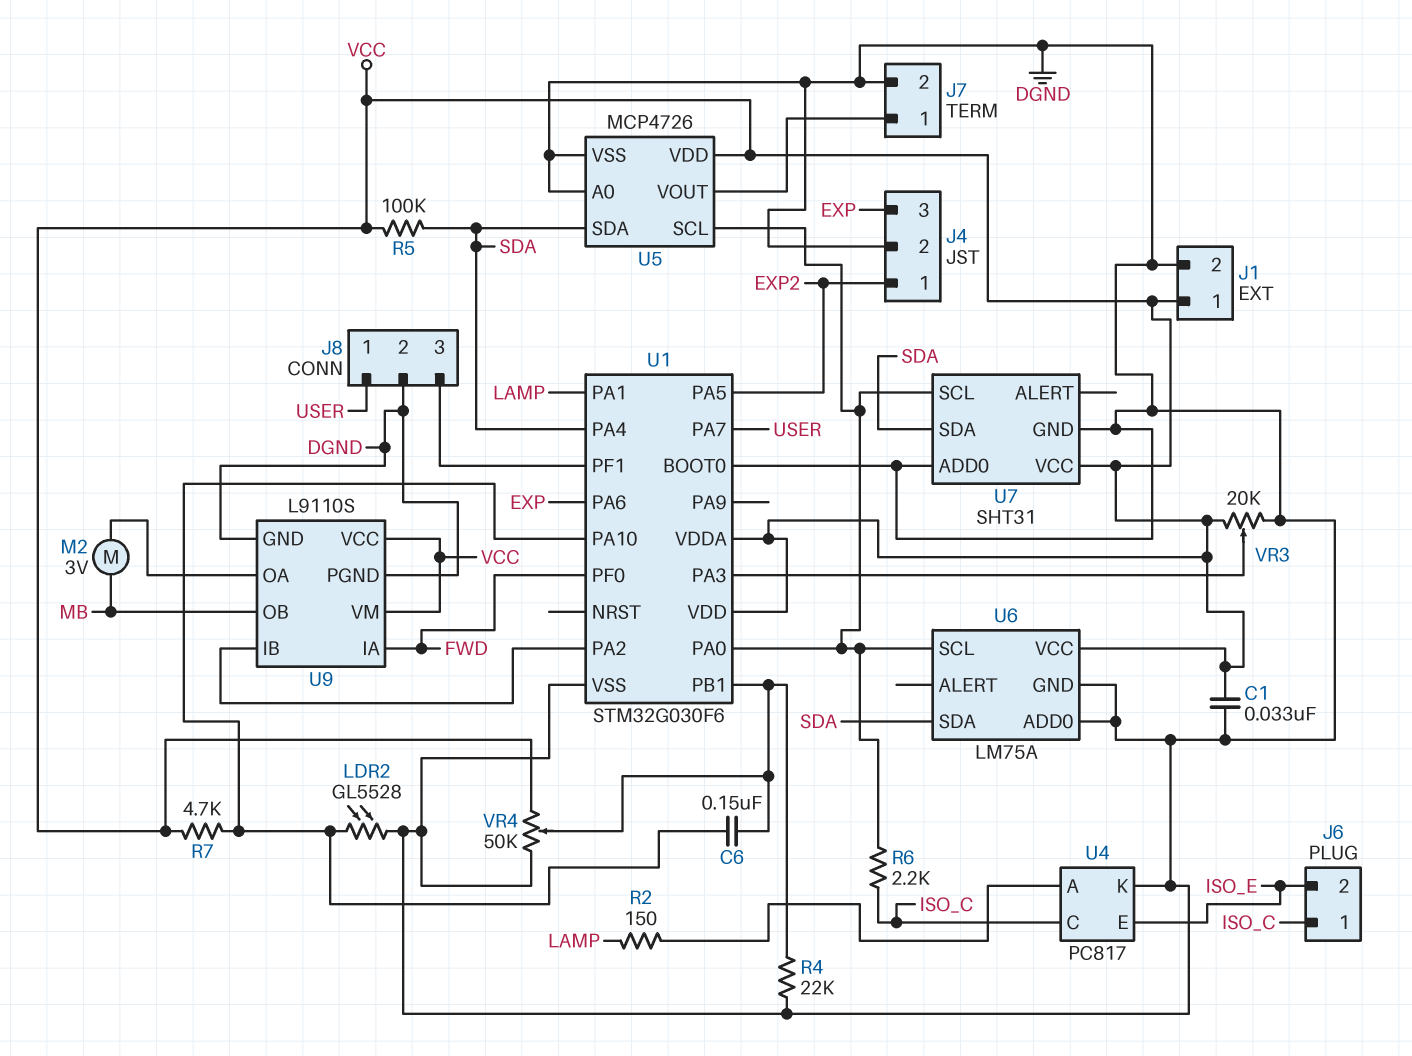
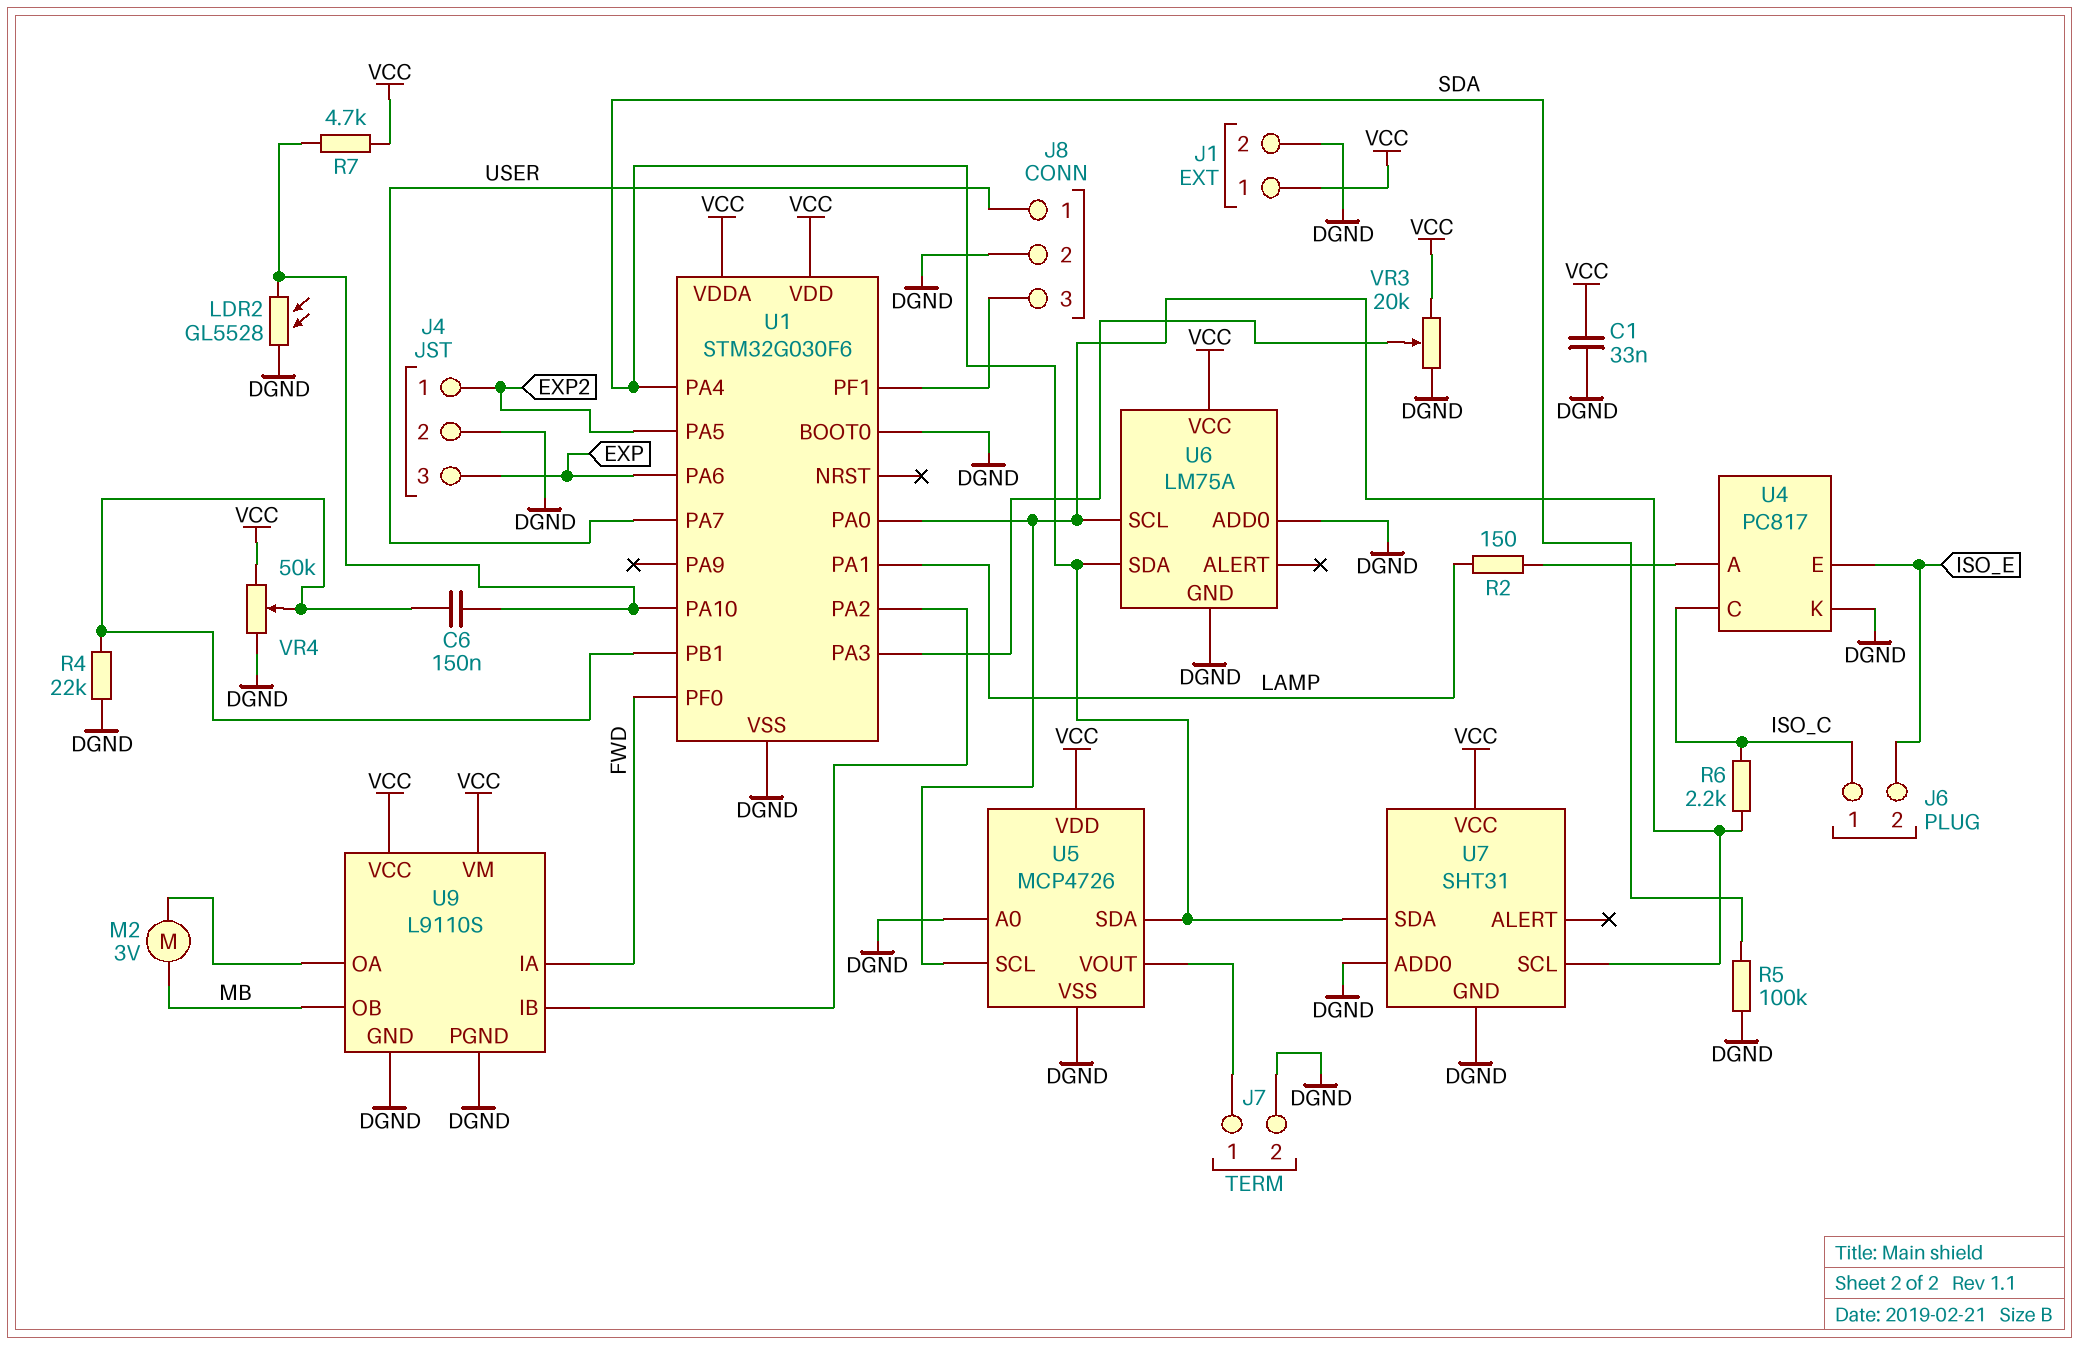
R5: 100k (SDA, VCC) -> 100k (DGND, SDA)

